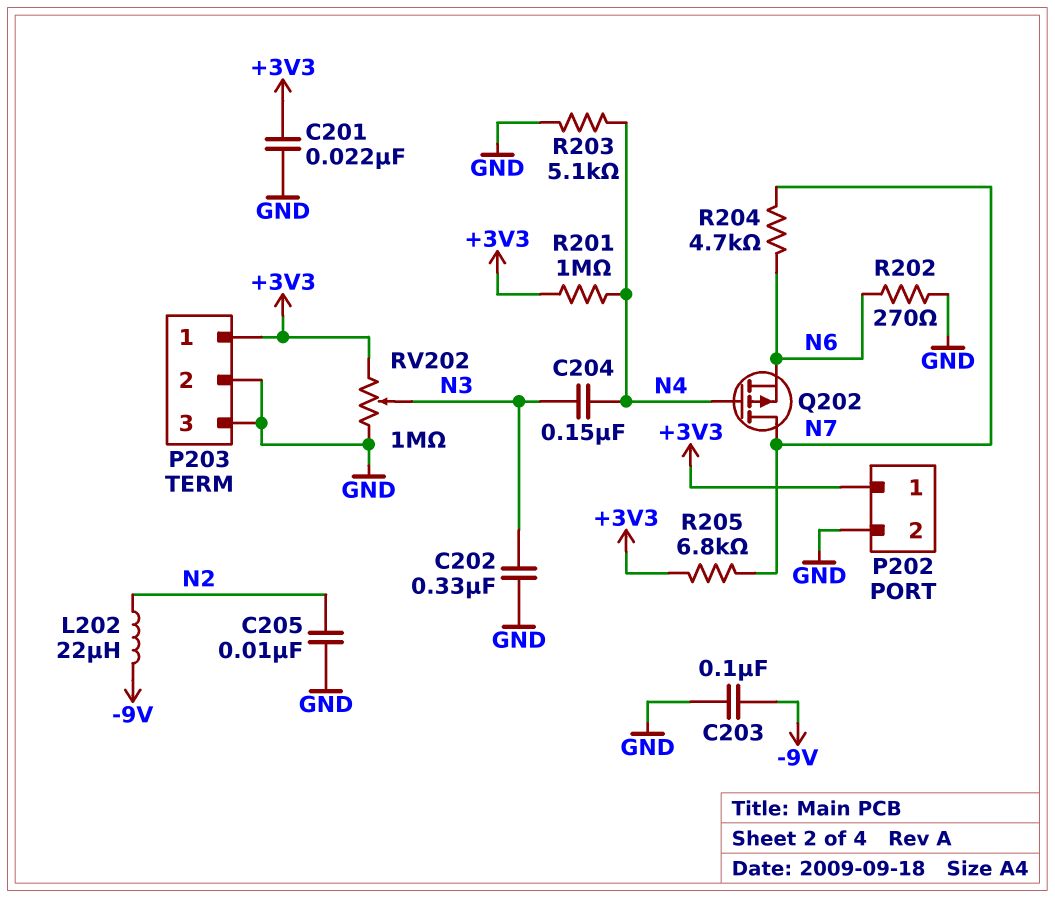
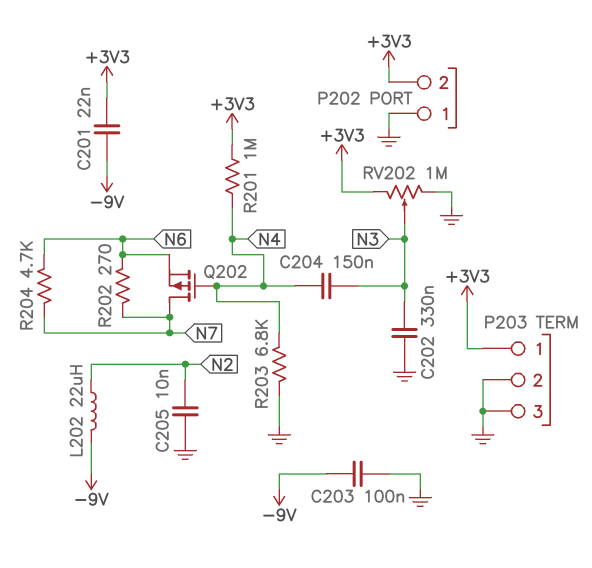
C201: 22nF (+3V3, GND) -> 22nF (+3V3, -9V)
P202 pin 1: +3V3 -> GND
P202 pin 2: GND -> +3V3
R202: 270 (GND, N6) -> 270 (N6, N7)
R203: 5.1k (GND, N4) -> 6.8k (GND, N4)
R205: 6.8k (+3V3, N7) -> none

